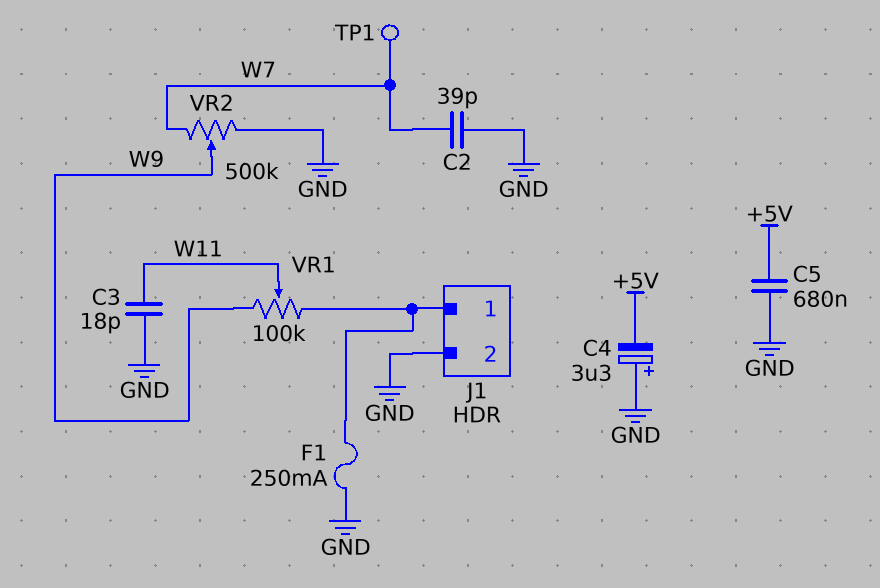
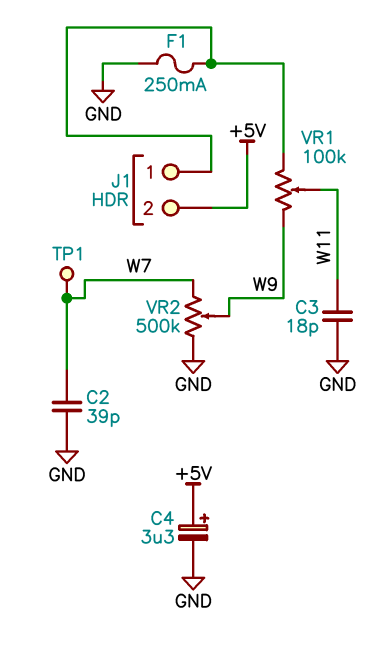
C4: 3.3uF (plus GND, minus +5V) -> 3.3uF (plus +5V, minus GND)
C5: 680nF (+5V, GND) -> none
J1 pin 2: GND -> +5V

